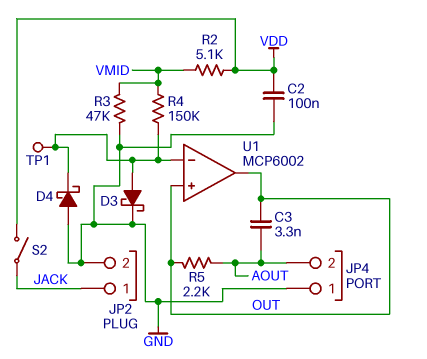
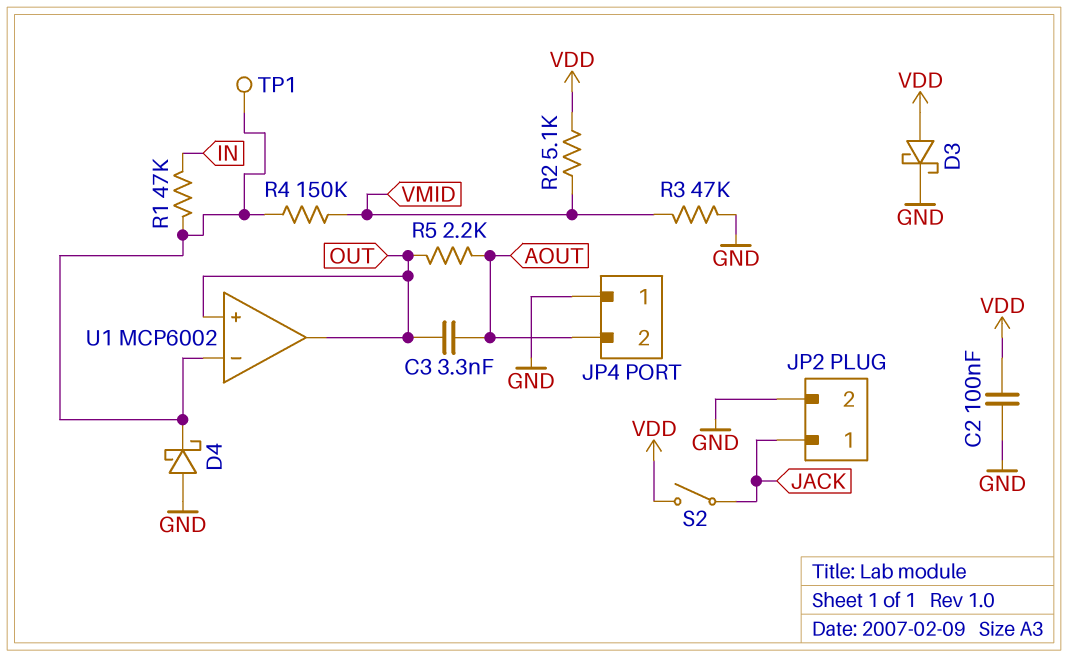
D3: schottky (A U1/in-, K GND) -> schottky (A VDD, K GND)
R1: none -> 47k (IN, U1/in-)

